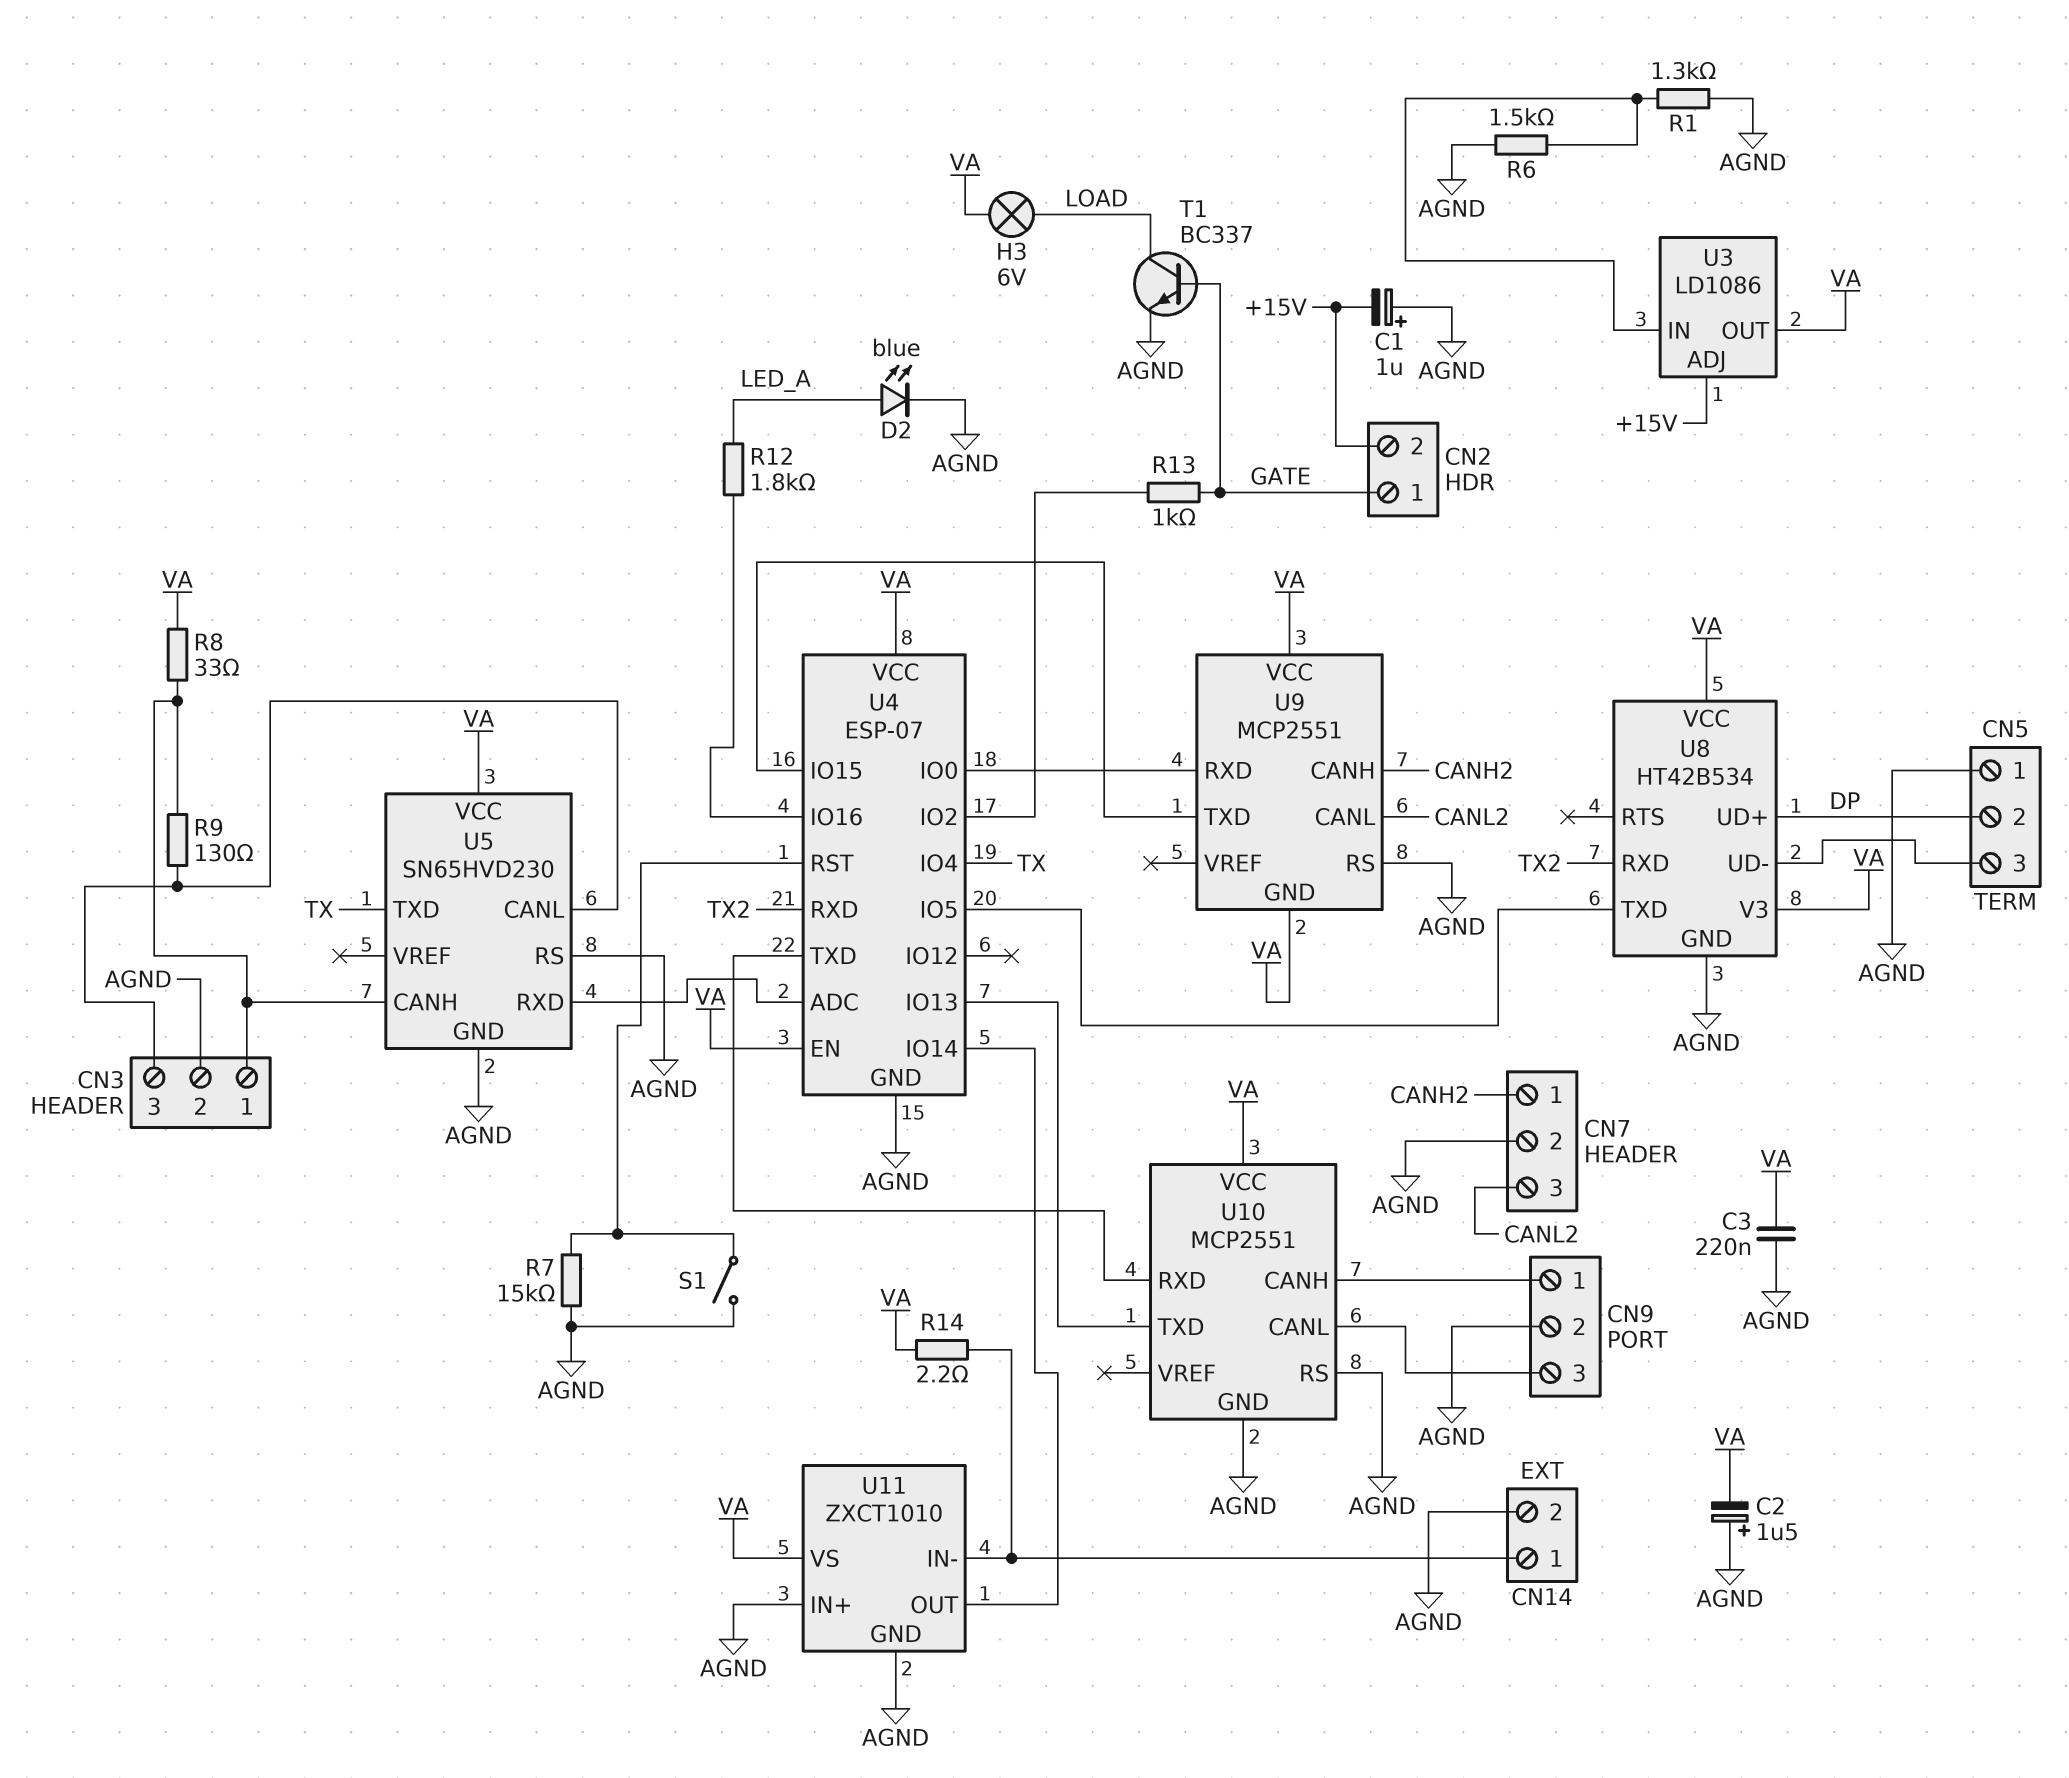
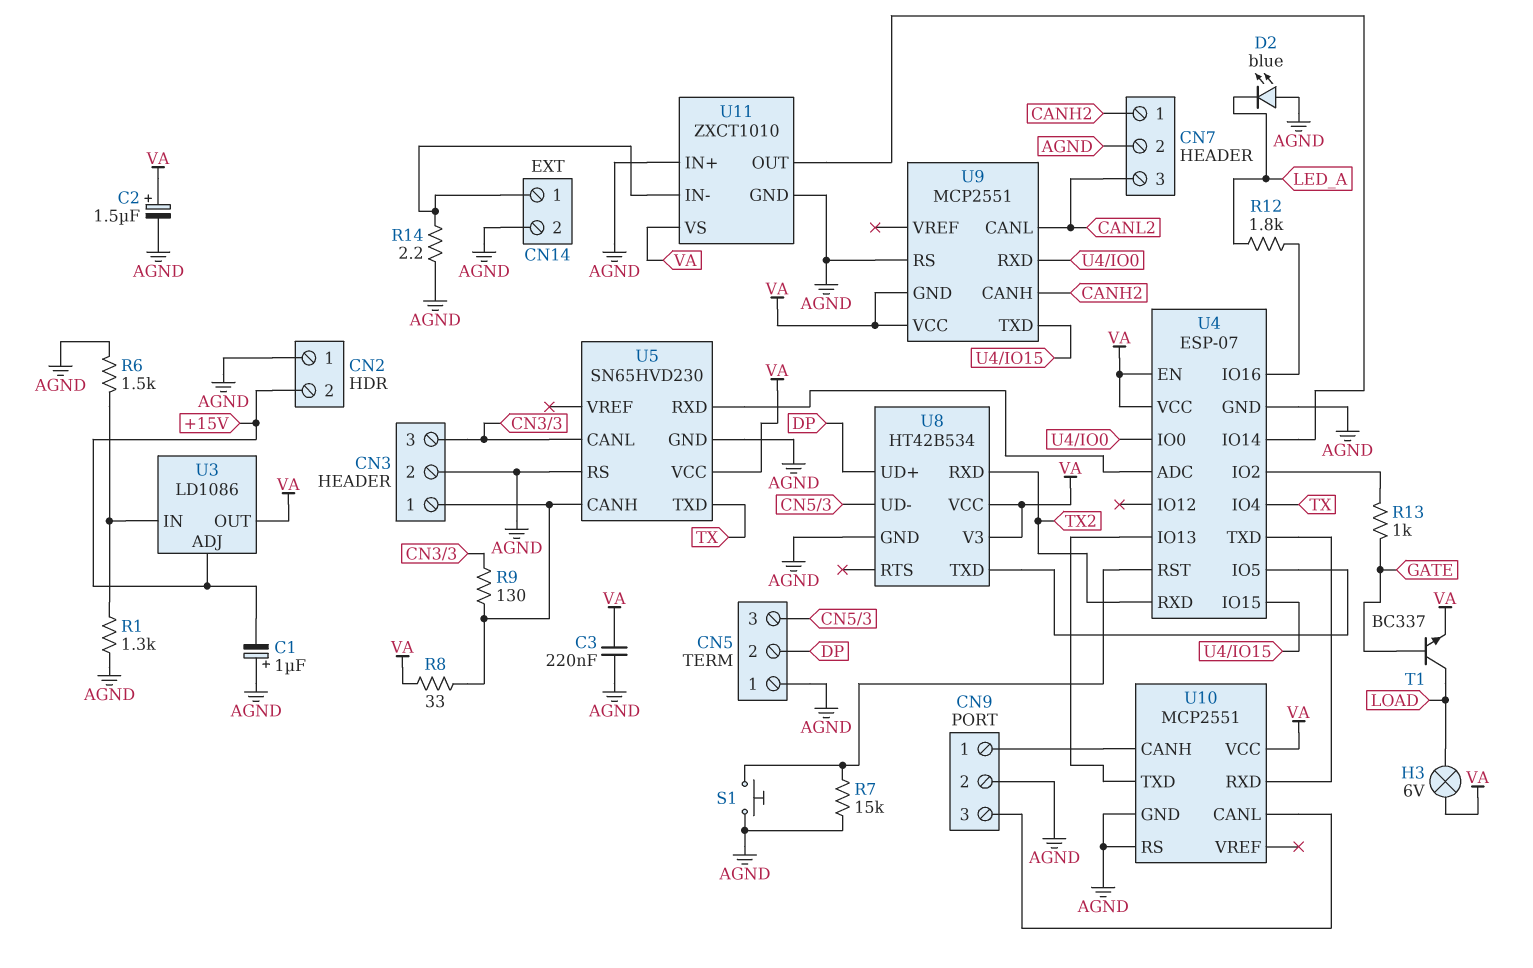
C2: 1.5uF (plus AGND, minus VA) -> 1.5uF (plus VA, minus AGND)
CN2 pin 1: GATE -> AGND
D2: LED blue (A LED_A, K AGND) -> LED blue (A AGND, K LED_A)
R14: 2.2 (CN14/1, VA) -> 2.2 (AGND, CN14/1)
S1: switch (AGND, U4/RST) -> button (AGND, U4/RST)
T1: NPN BC337 (B GATE, C LOAD, E AGND) -> NPN BC337 (B GATE, C LOAD, E VA)

